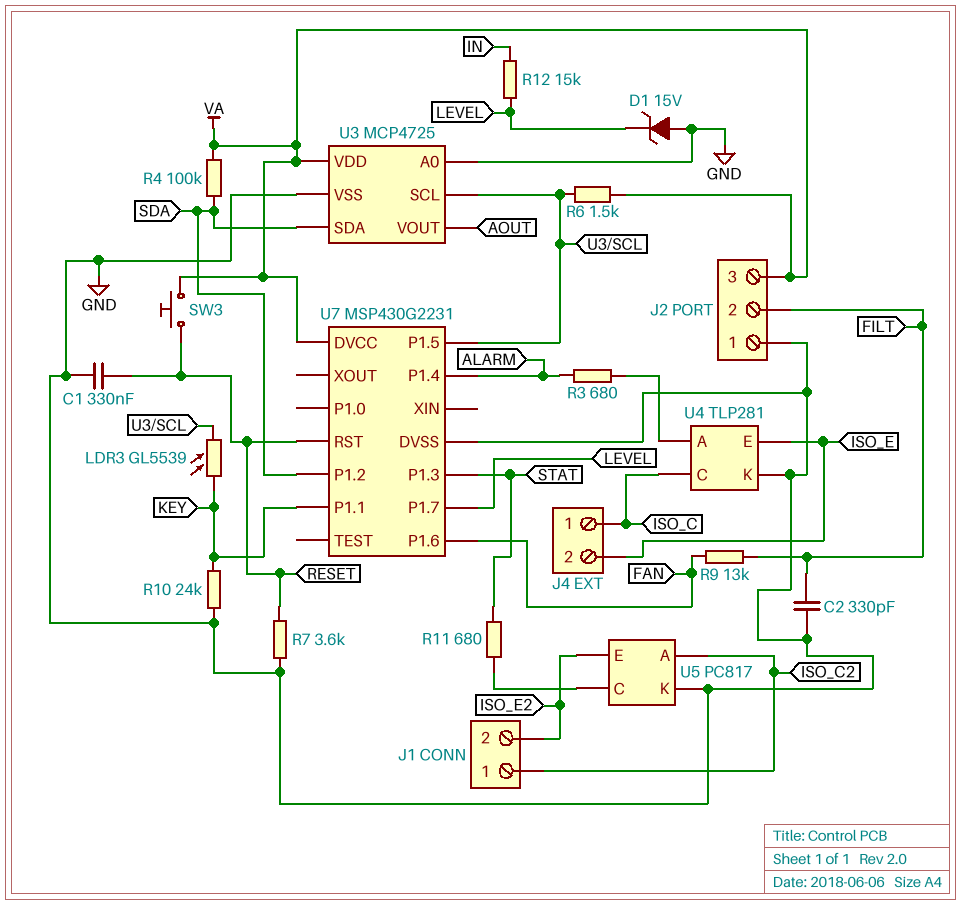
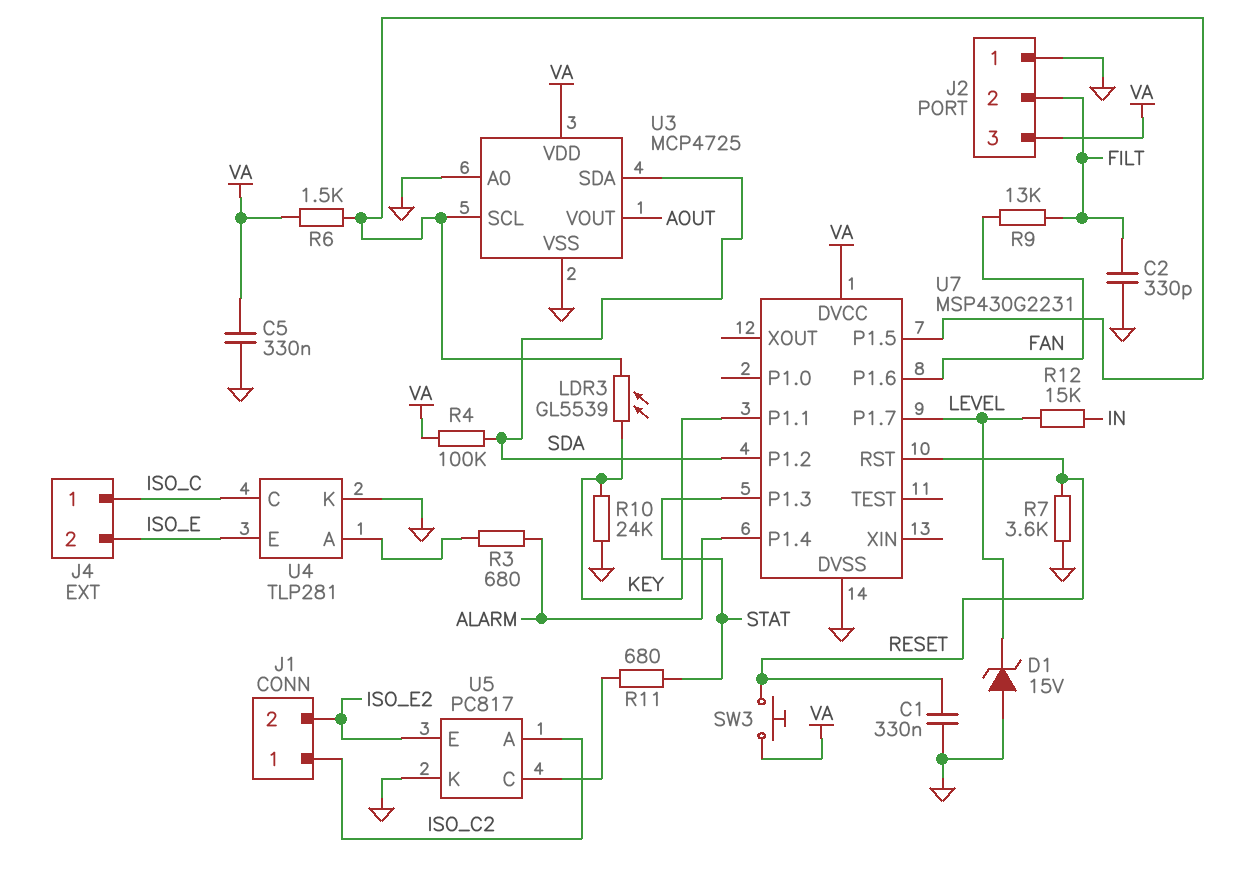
C5: none -> 330nF (GND, VA)

